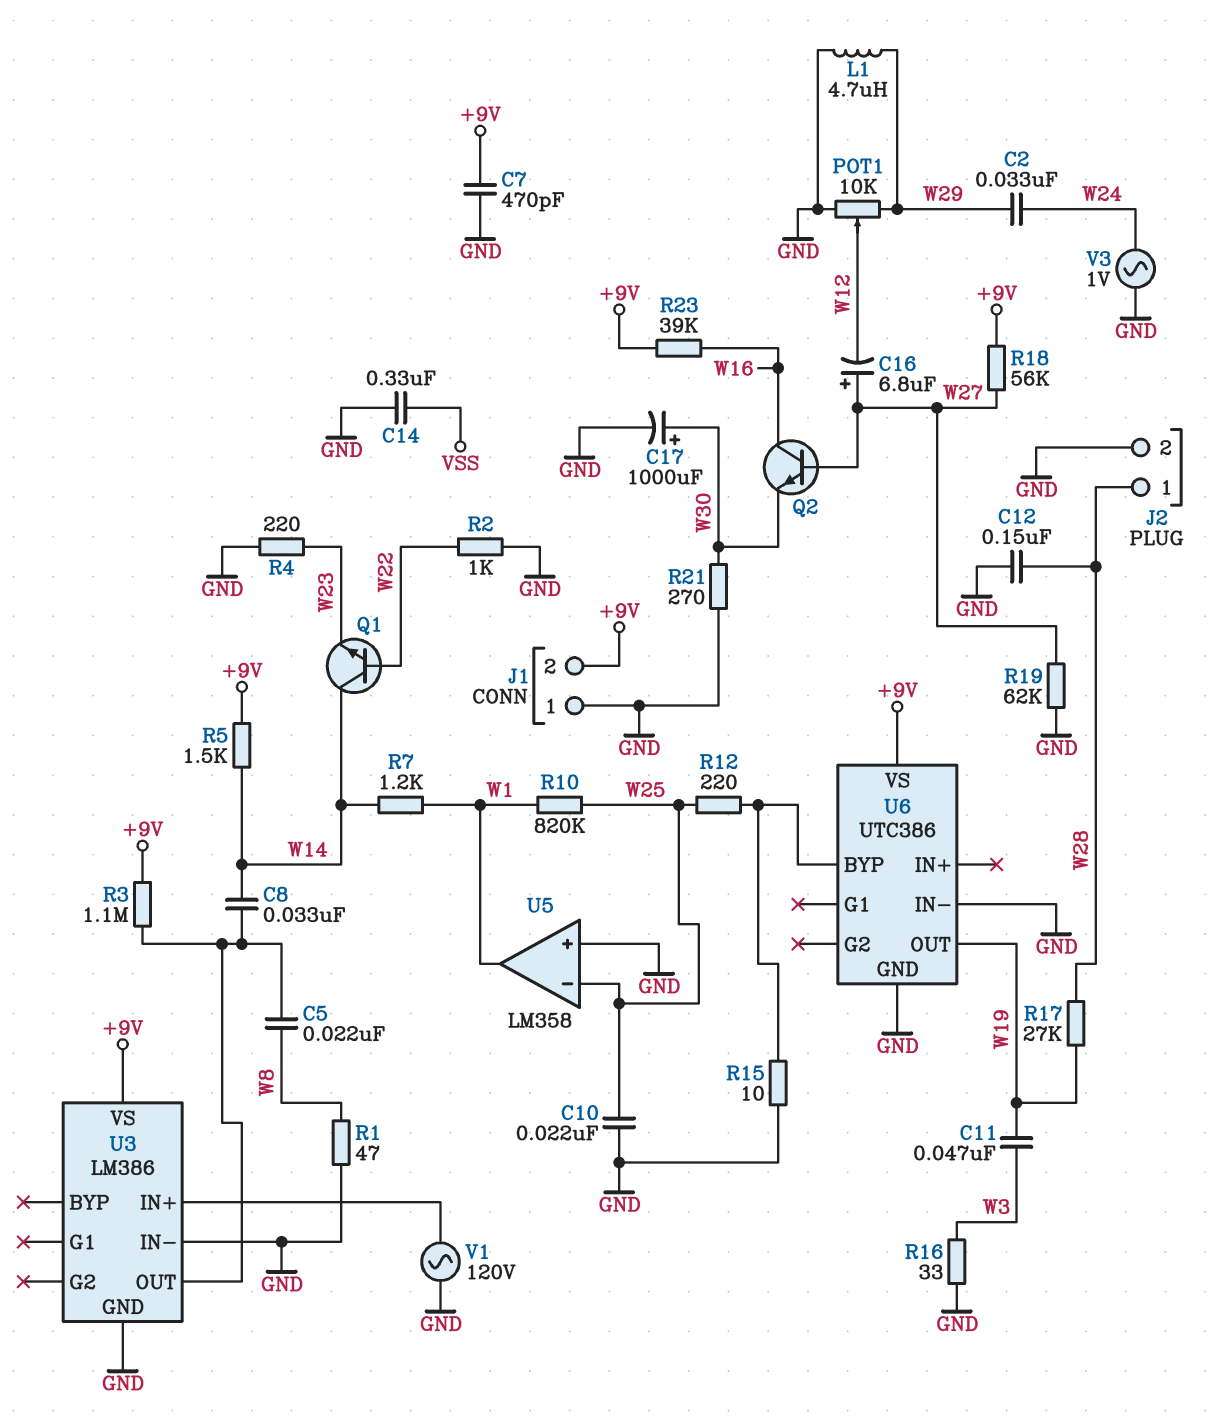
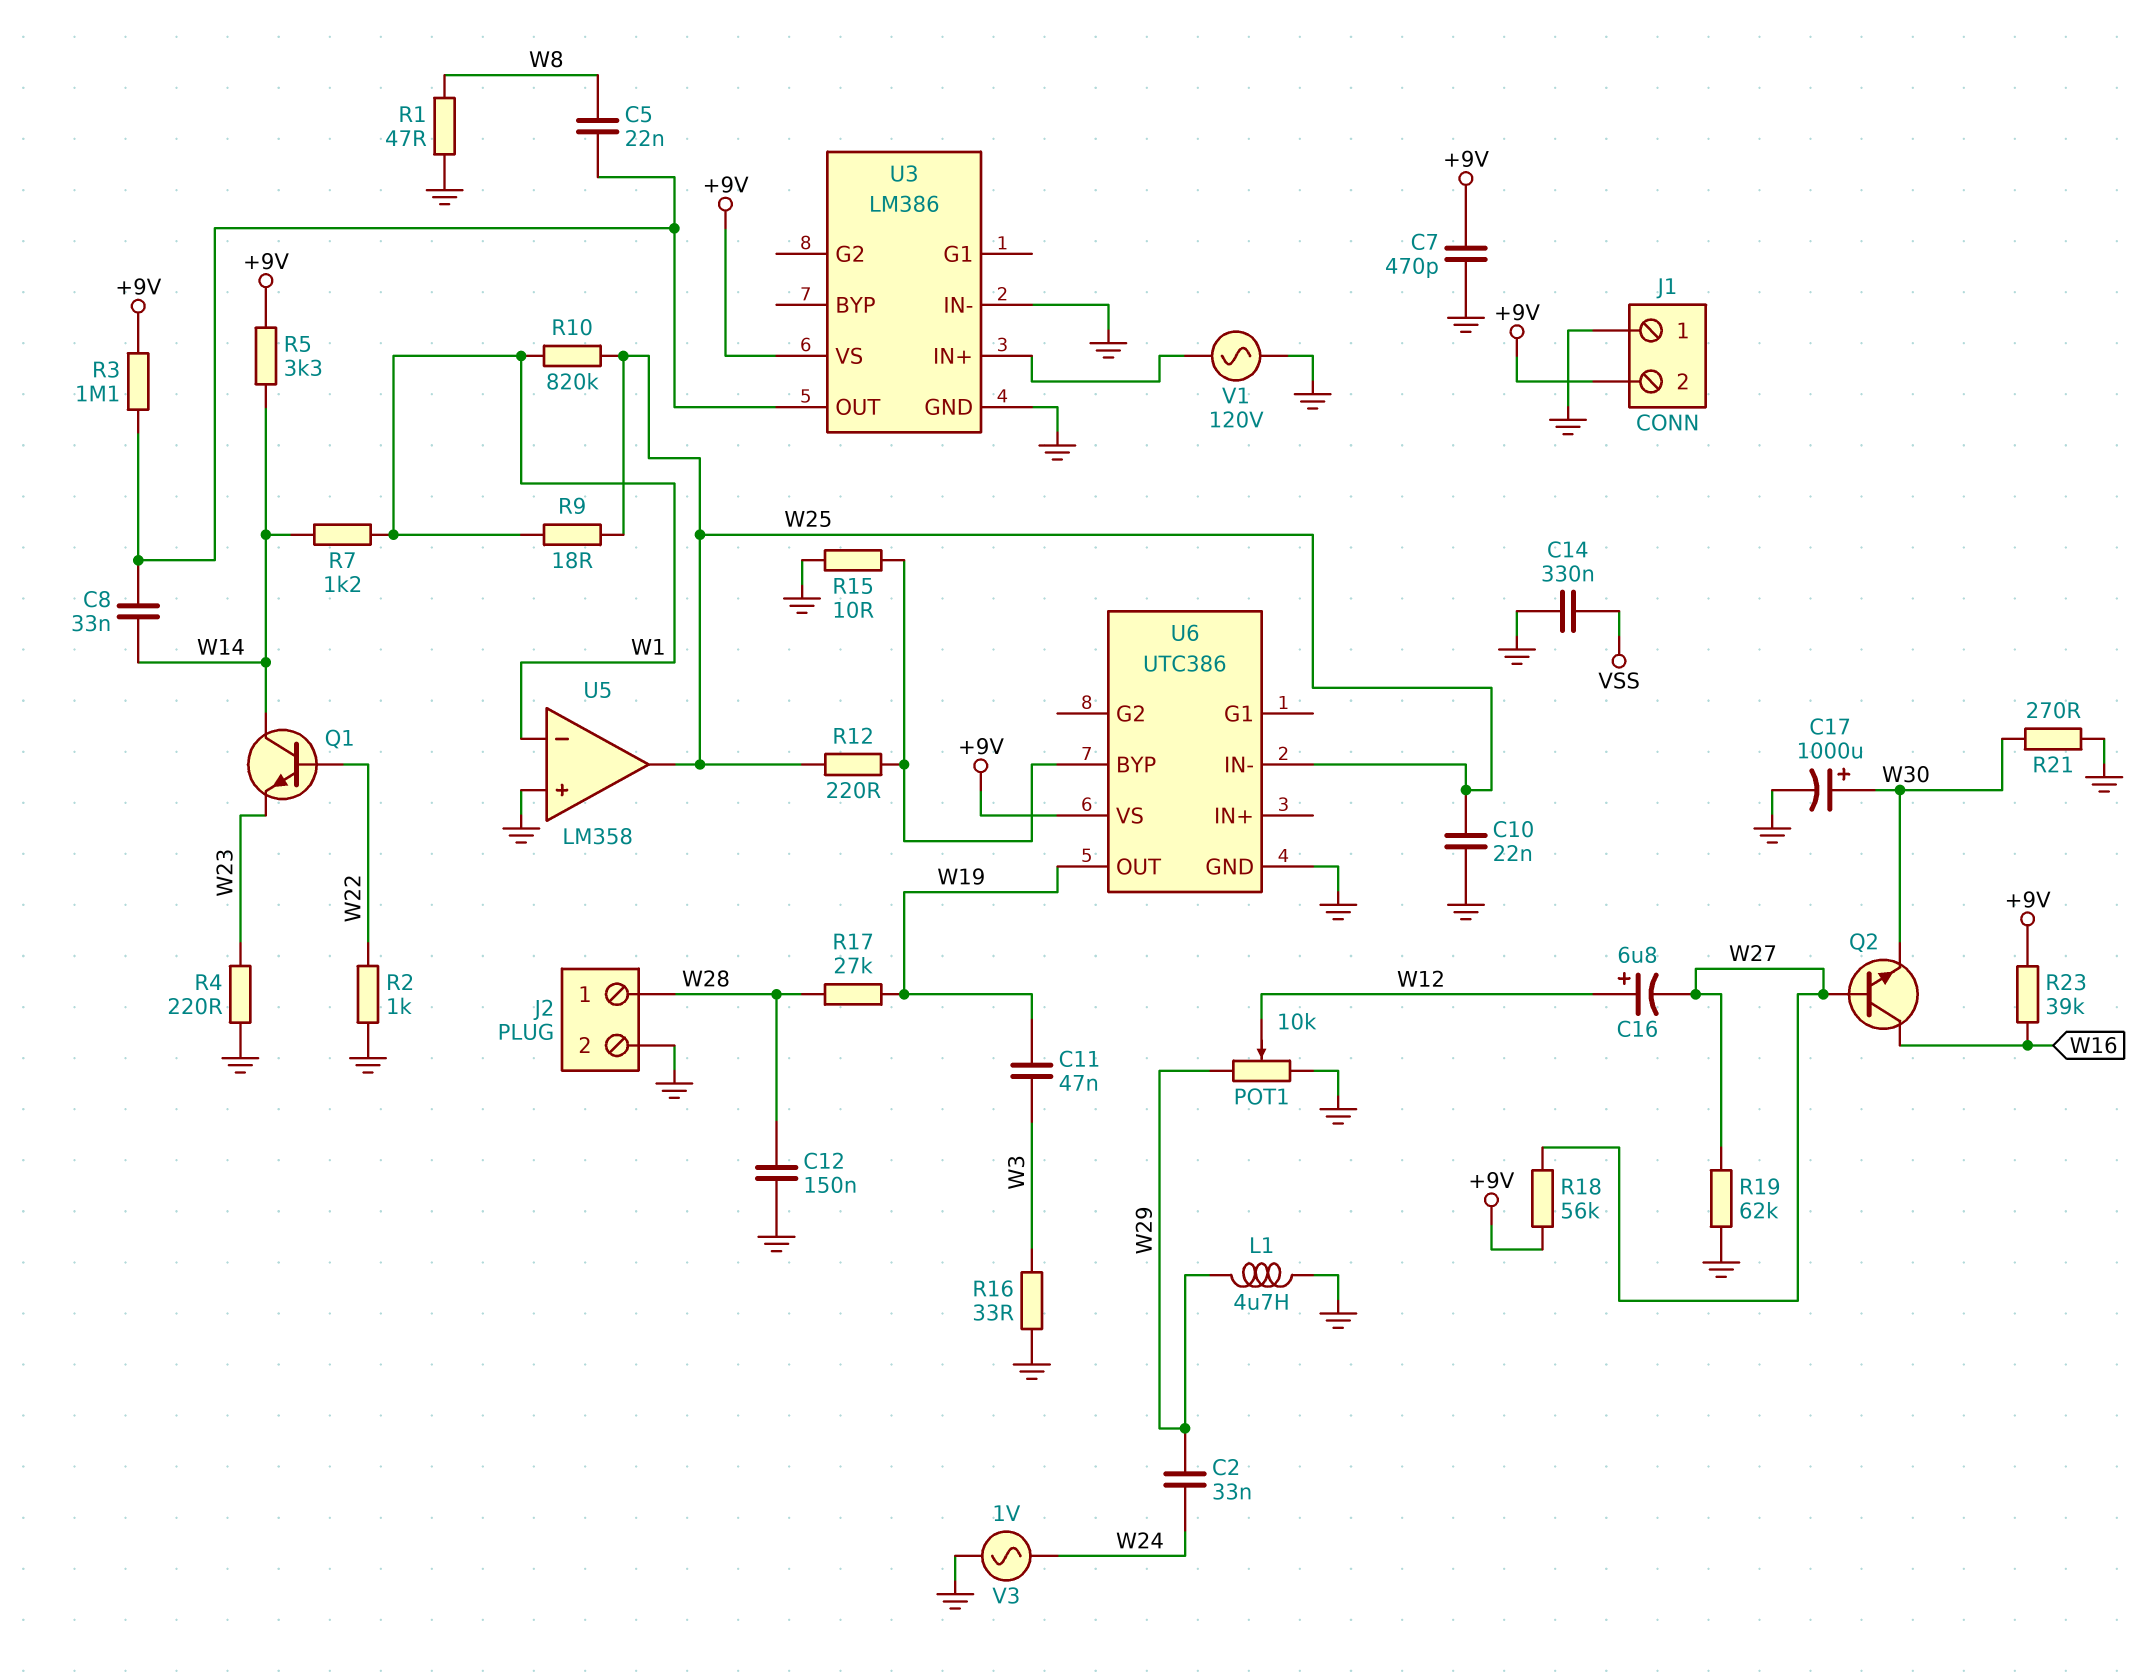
C16: 6.8uF (plus W27, minus W12) -> 6.8uF (plus W12, minus W27)
R5: 1.5k (+9V, W14) -> 3.3k (+9V, W14)
R9: none -> 18 (W1, W25)
U5 pin in-: W25 -> W1
U5 pin out: W1 -> W25
U6 pin IN-: GND -> W25

